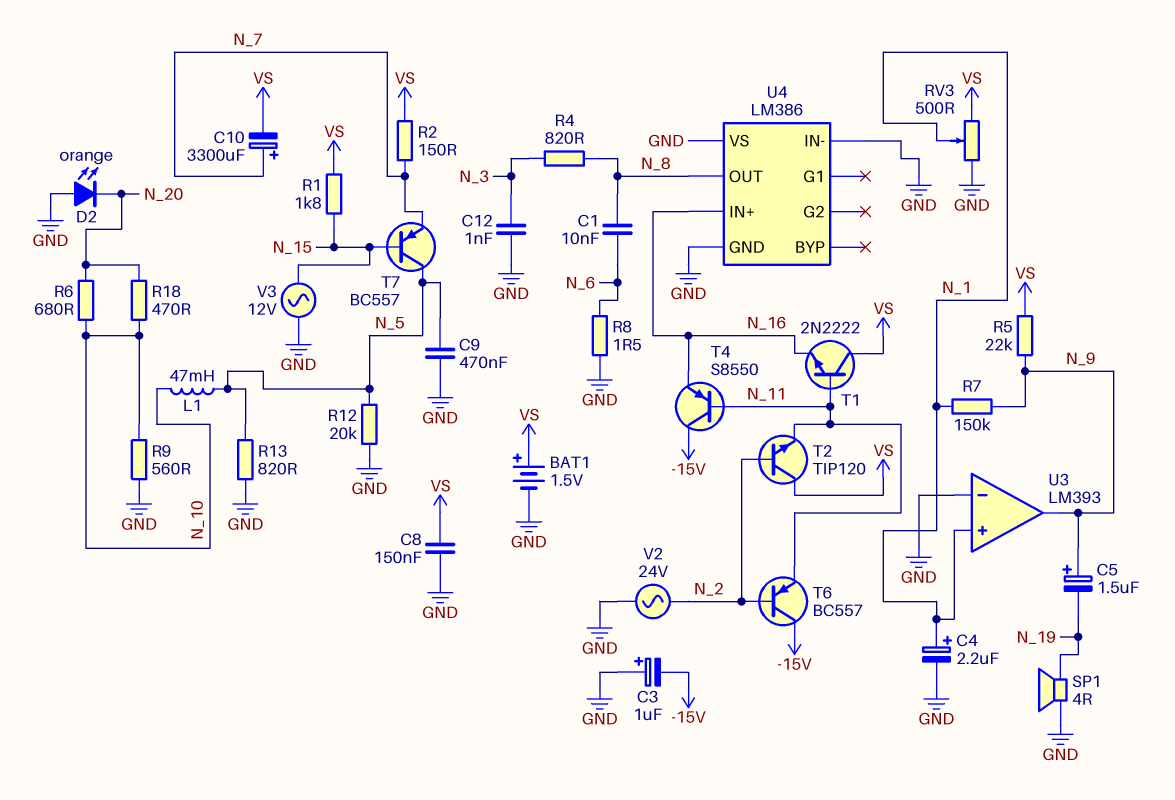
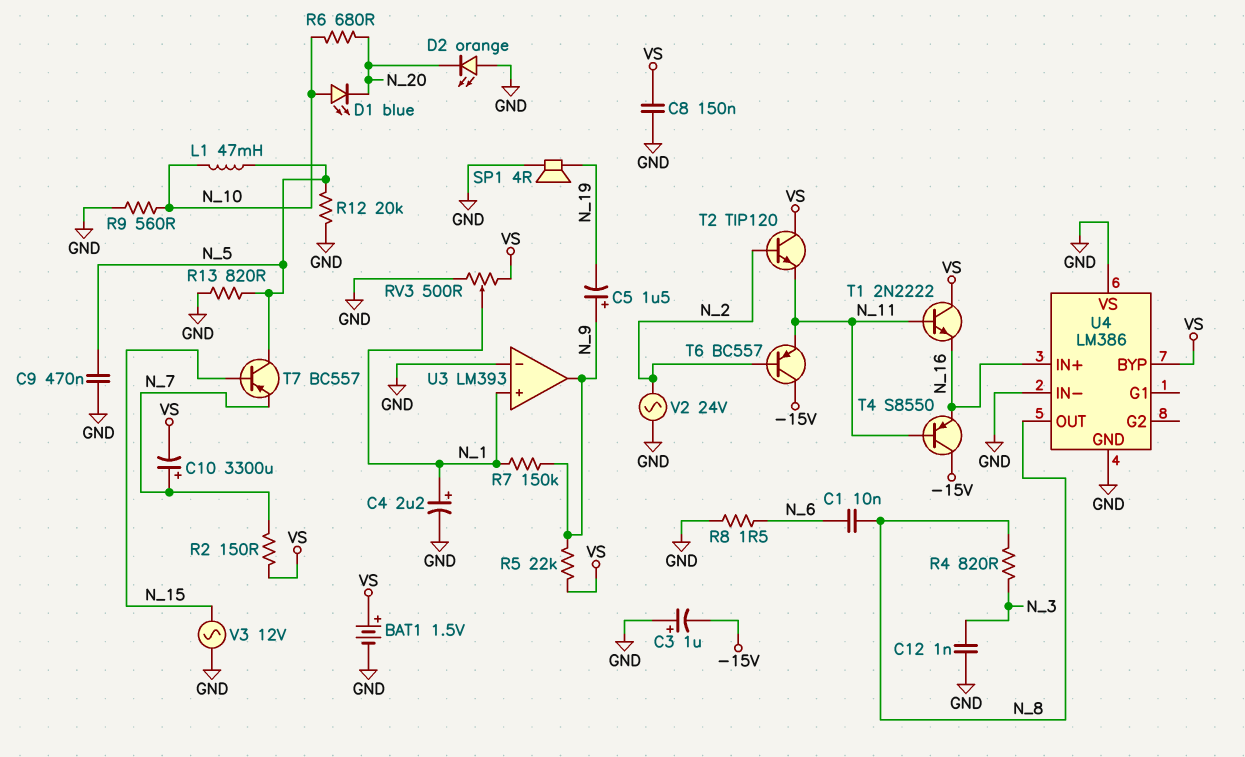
D1: none -> LED blue (A N_10, K N_20)
R1: 1.8k (N_15, VS) -> none
R18: 470 (N_10, N_20) -> none
U4 pin BYP: none -> VS

